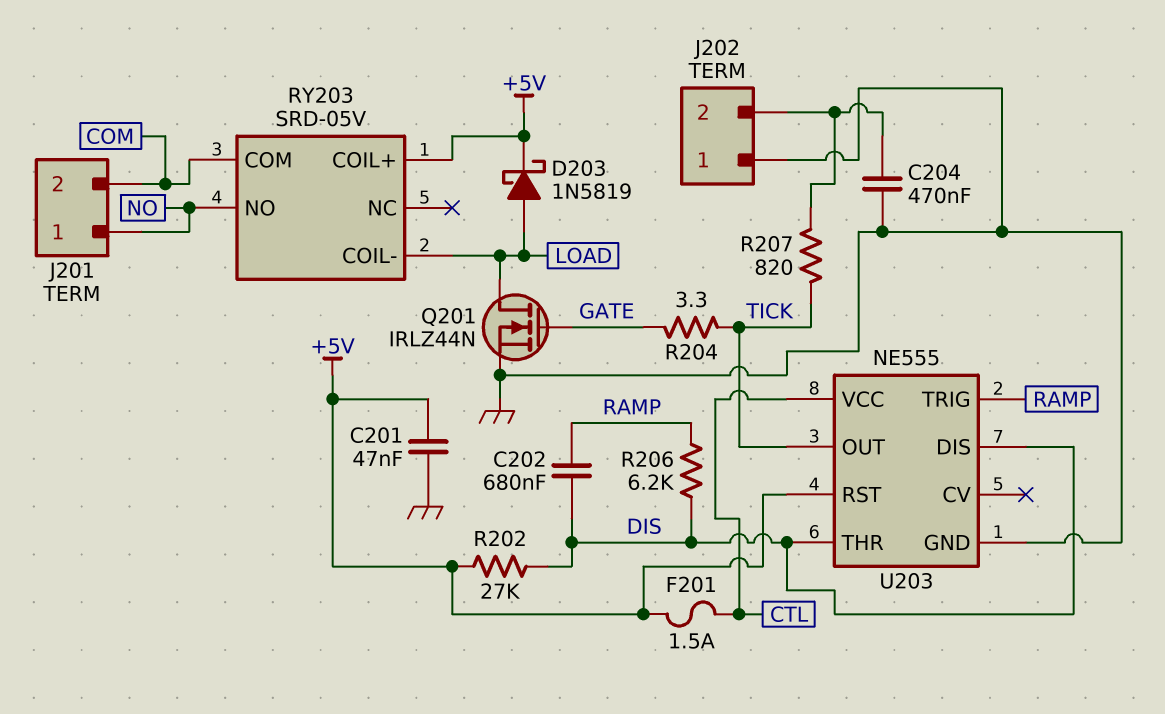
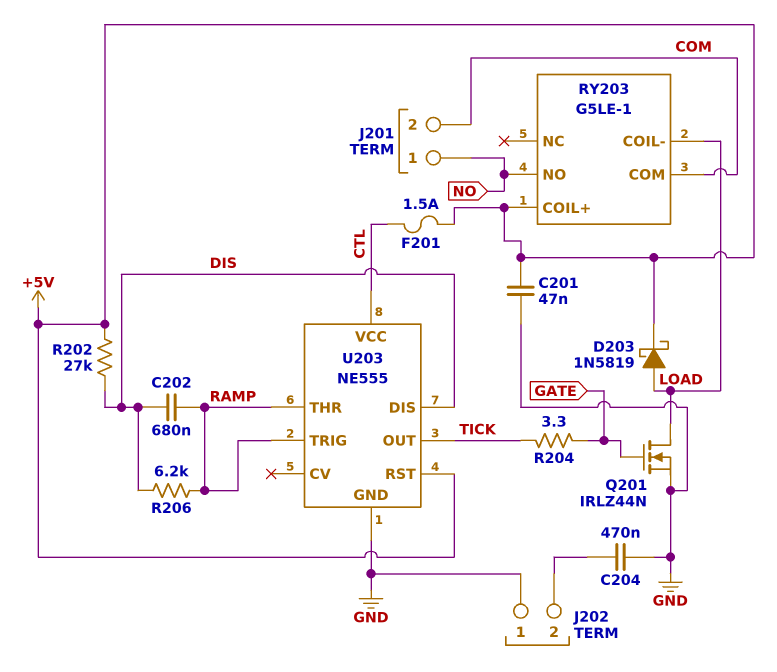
R207: 820 (J202/2, TICK) -> none
RY203: SRD-05V -> G5LE-1
U203 pin THR: DIS -> RAMP

